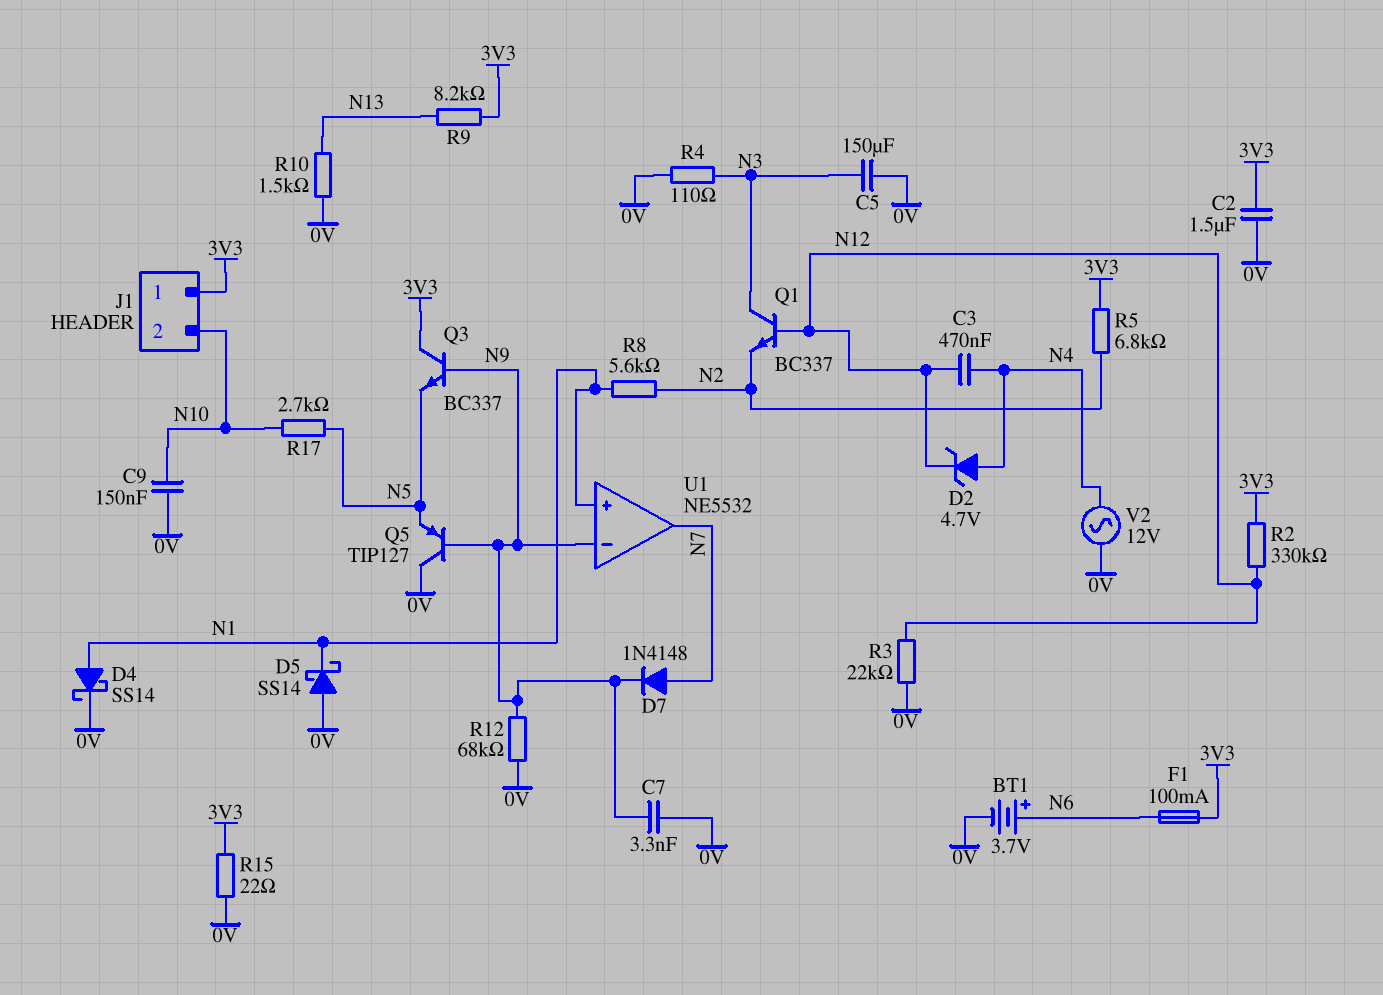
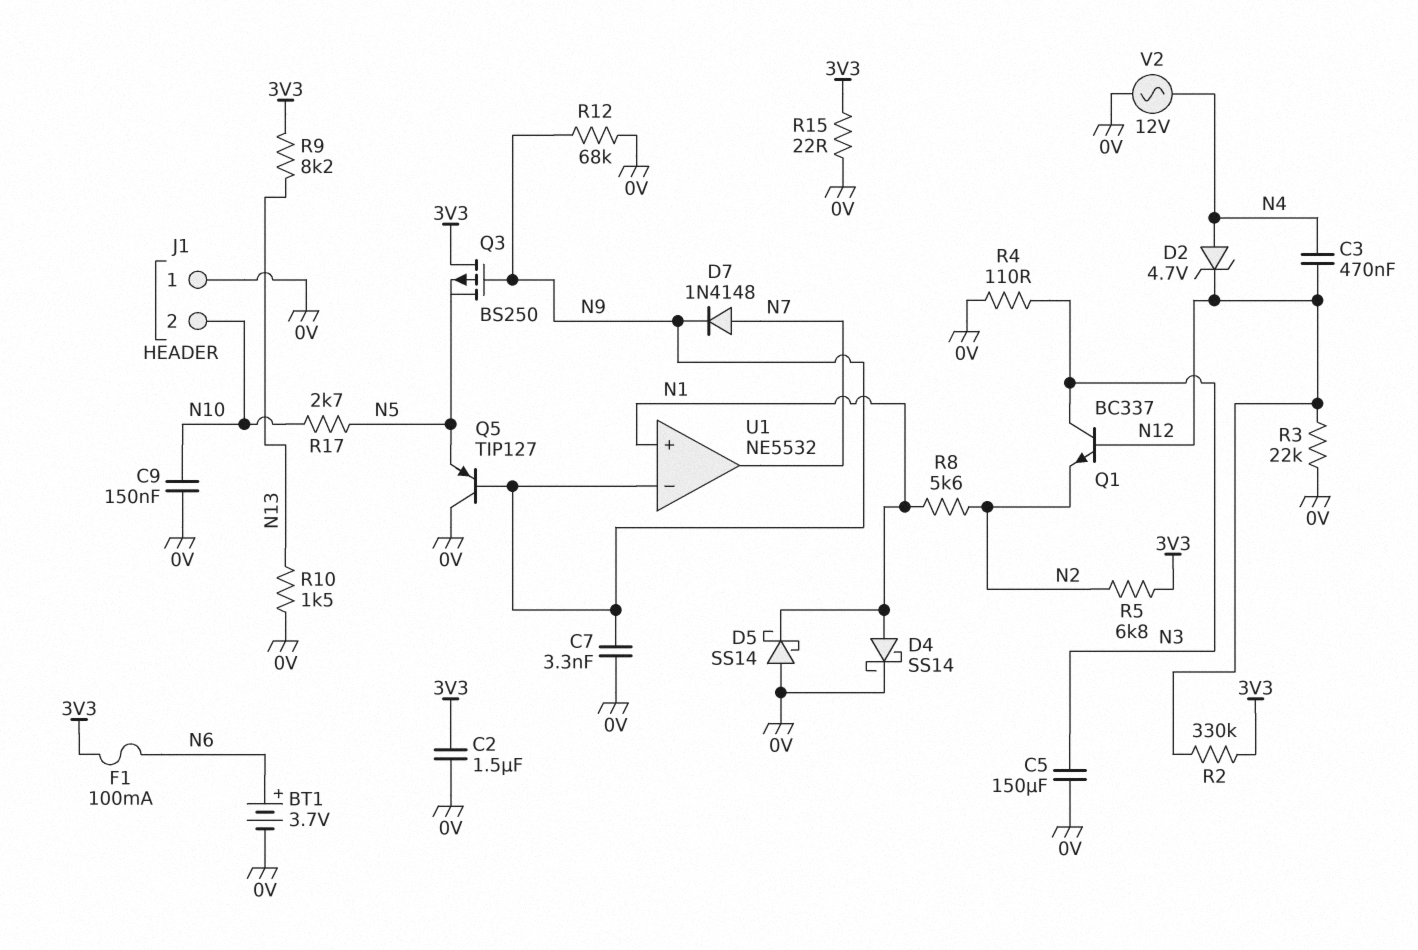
J1 pin 1: 3V3 -> 0V
Q3: NPN BC337 (B N9, C 3V3, E N5) -> PMOS BS250 (G N9, D 3V3, S N5)

